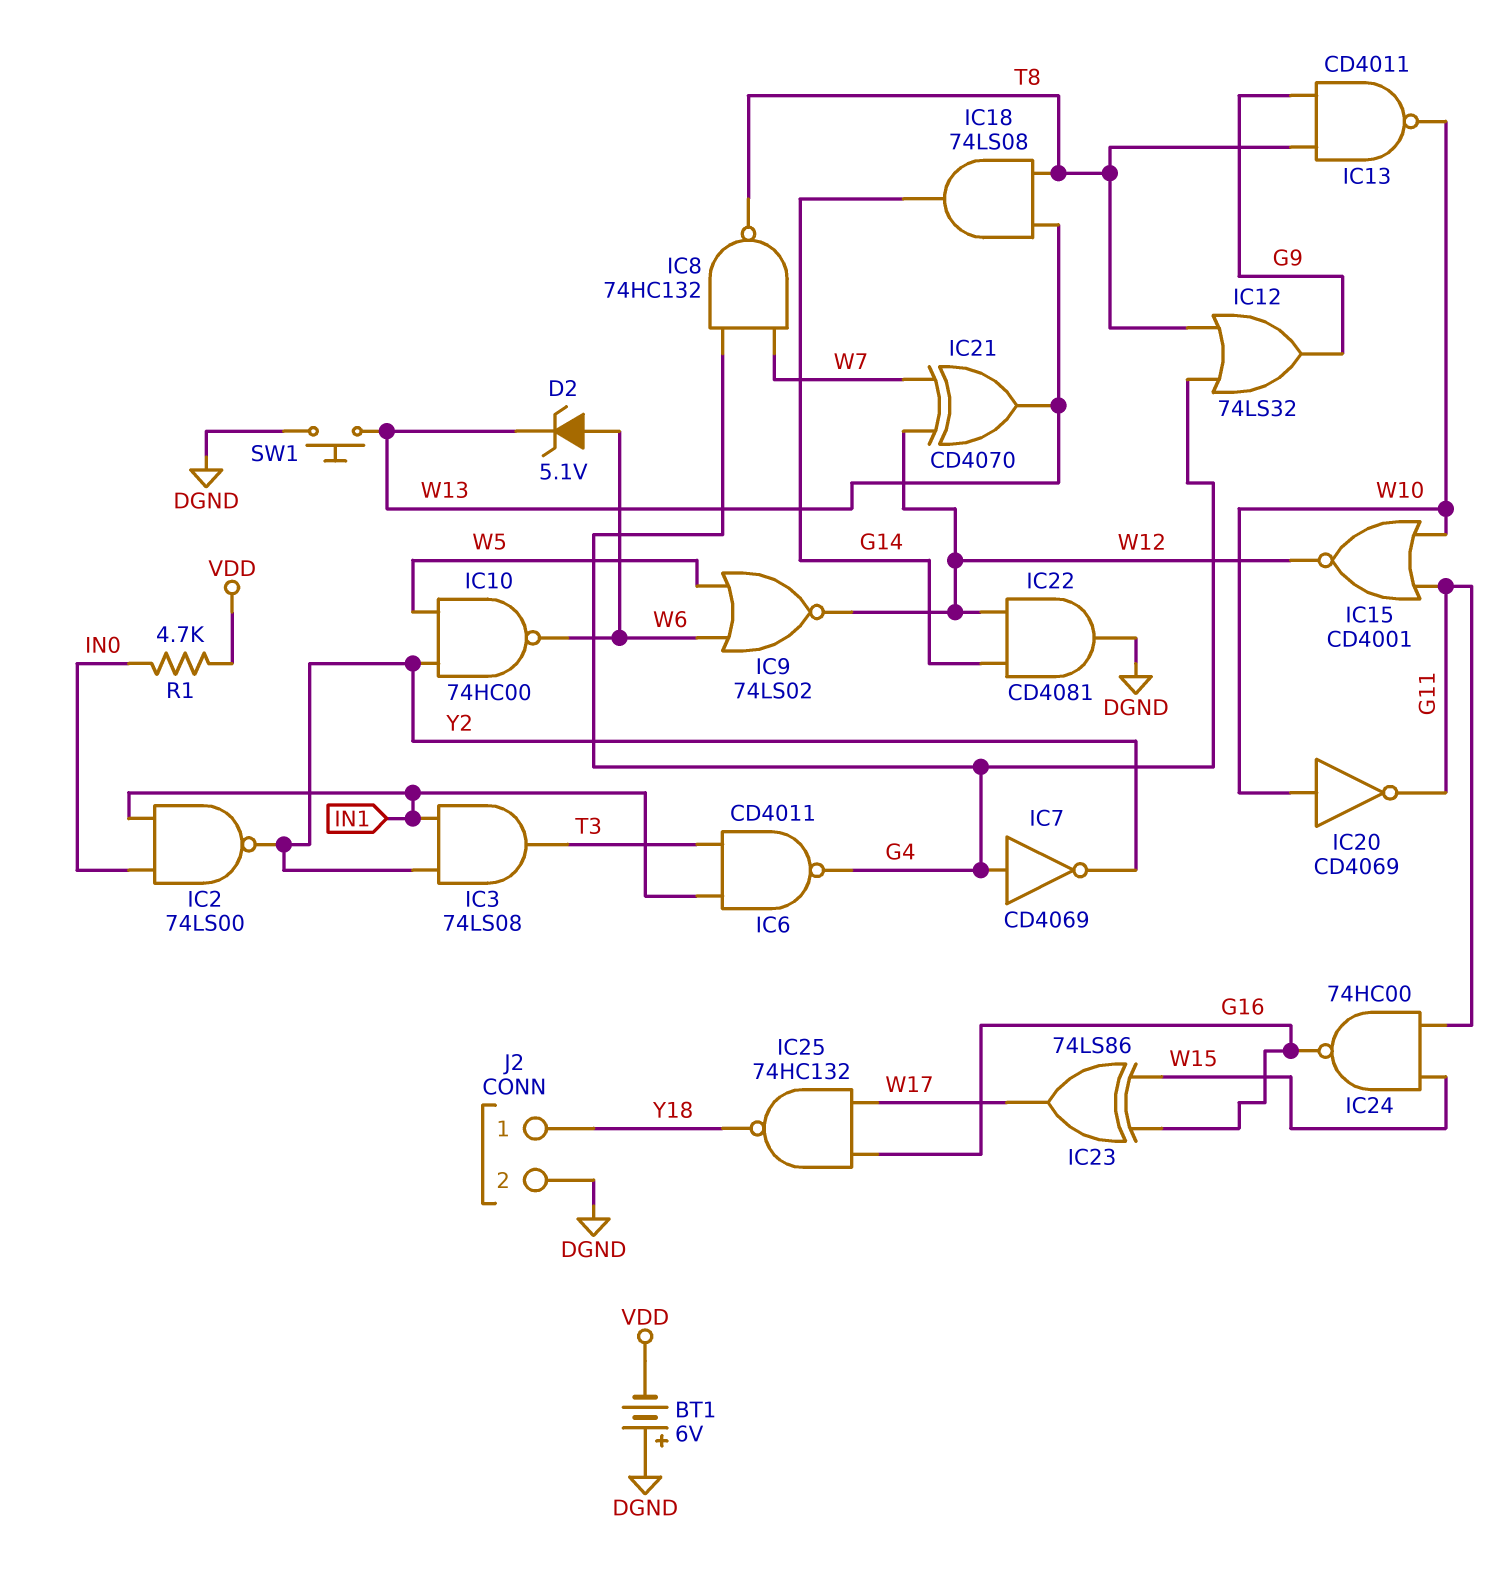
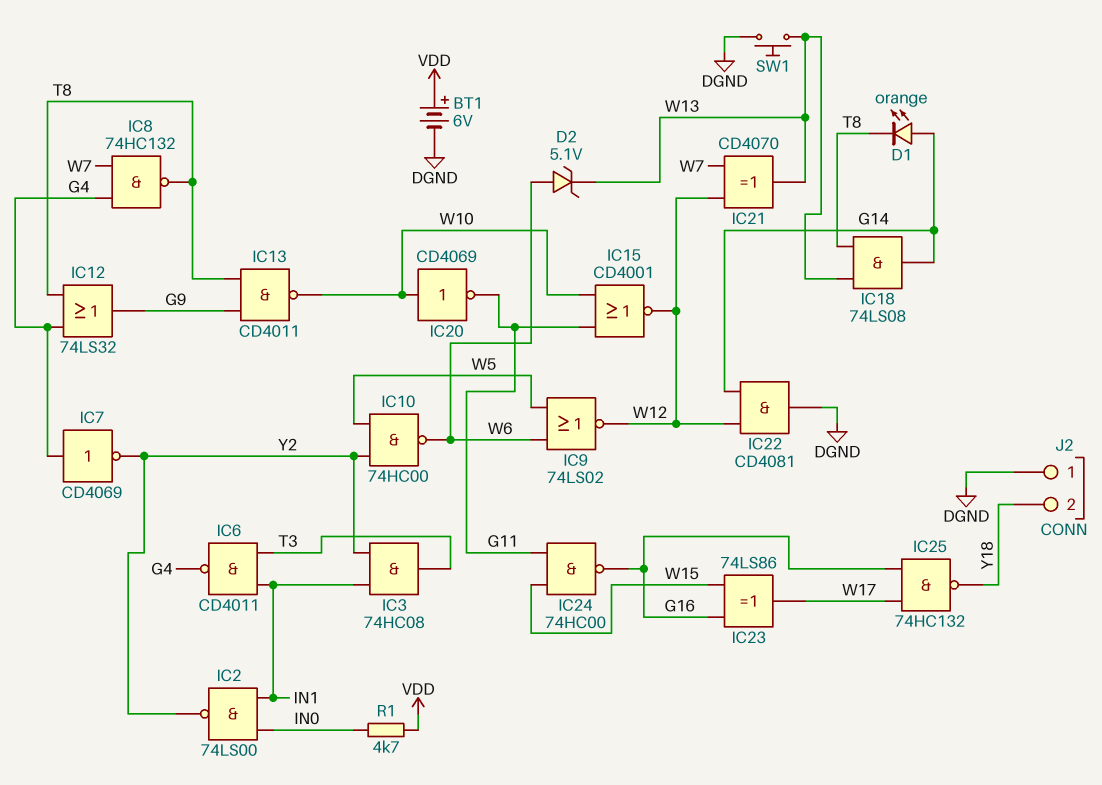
BT1: 6V (plus DGND, minus VDD) -> 6V (plus VDD, minus DGND)
D1: none -> LED orange (A G14, K T8)
IC3: AND 74LS08 (in IN1, in Y2, out T3) -> AND 74HC08 (in IN1, in Y2, out T3)
J2 pin 1: Y18 -> DGND
J2 pin 2: DGND -> Y18

